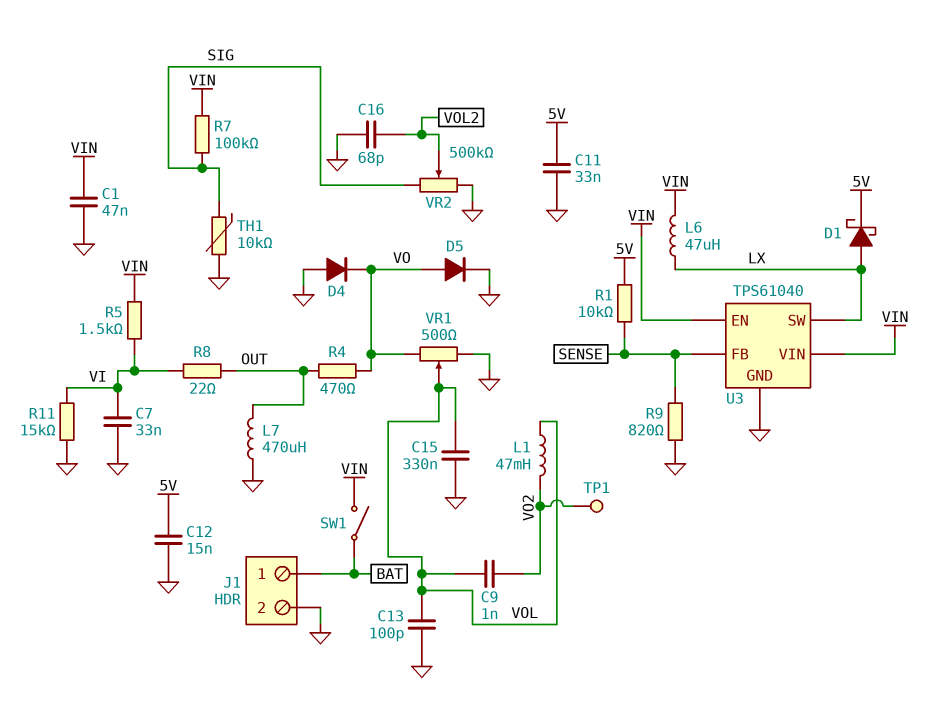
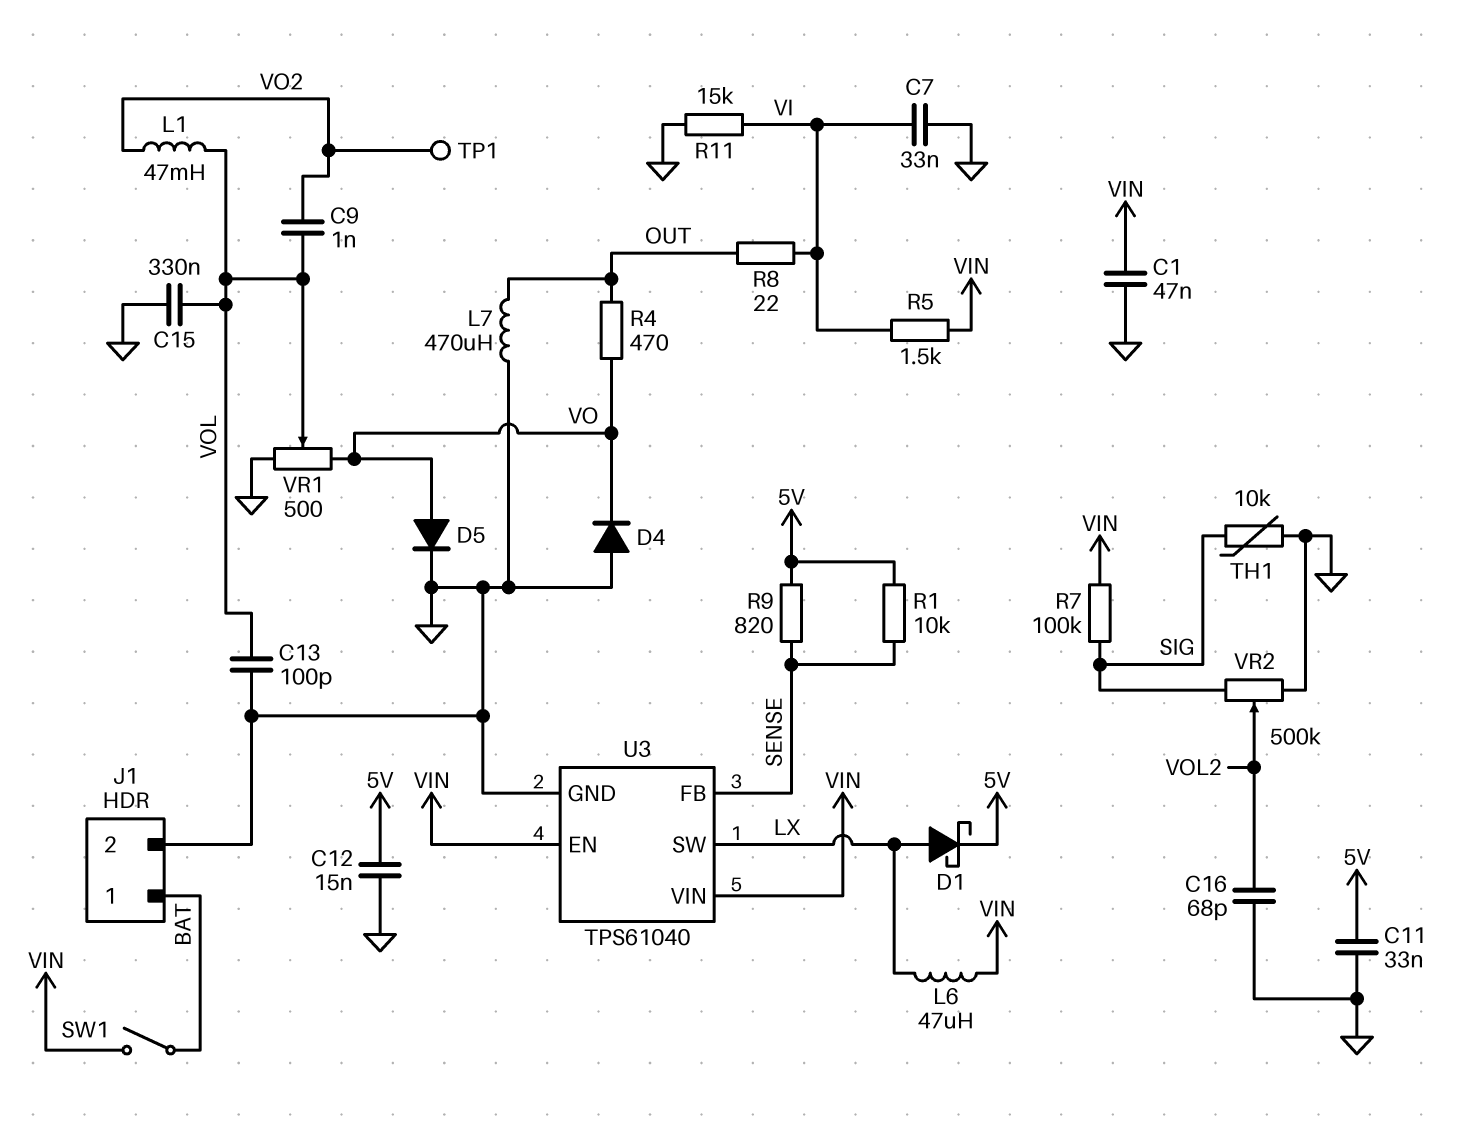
R9: 820 (GND, SENSE) -> 820 (5V, SENSE)

